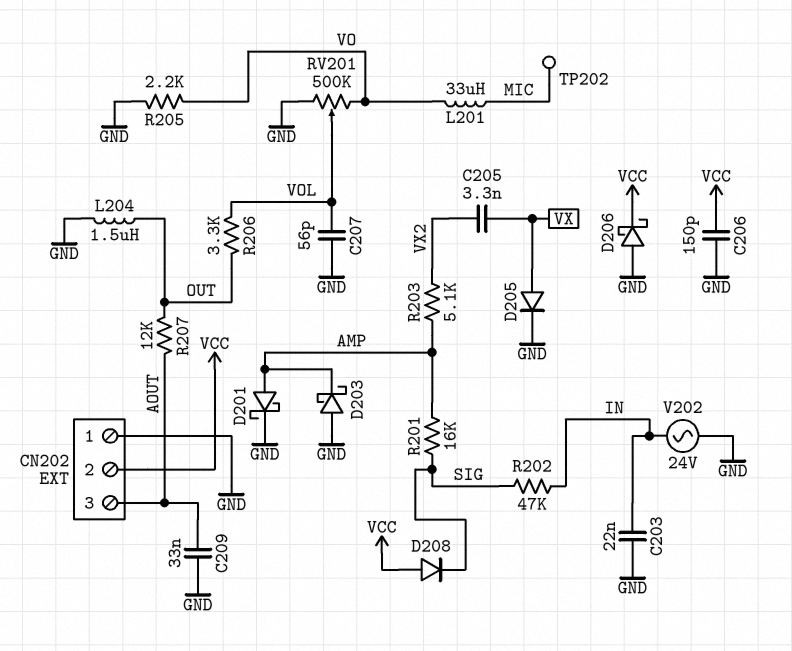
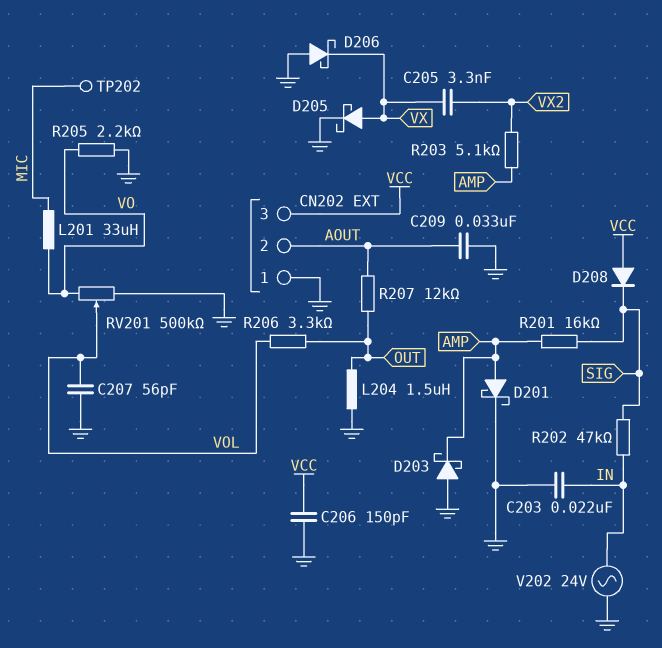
CN202 pin 2: VCC -> AOUT
CN202 pin 3: AOUT -> VCC
D205: diode (A VX, K GND) -> schottky (A VX, K GND)
D206: schottky (A GND, K VCC) -> schottky (A GND, K VX)

